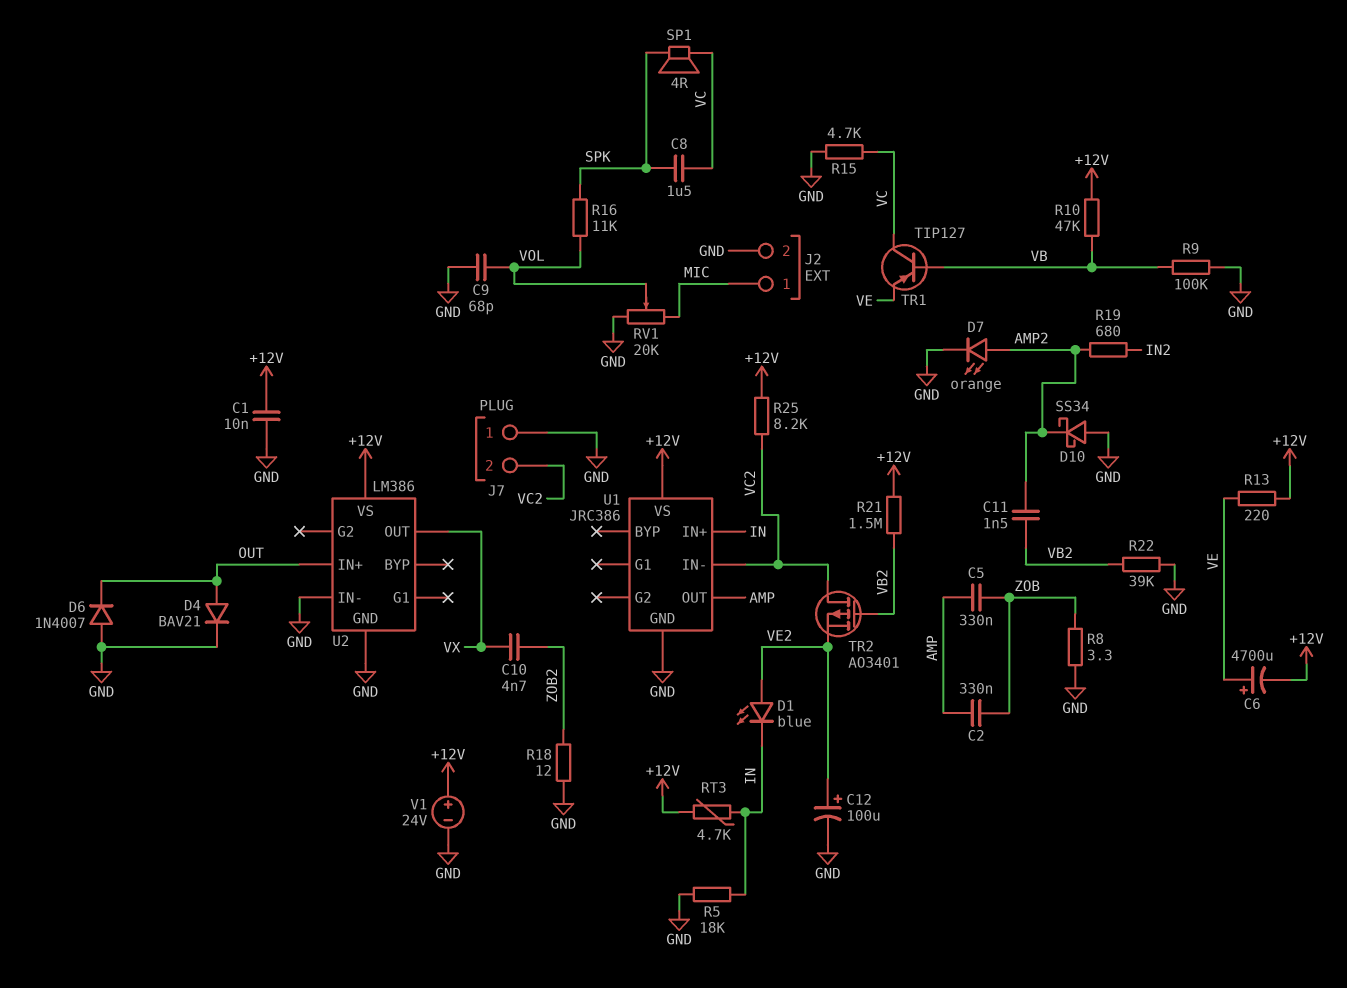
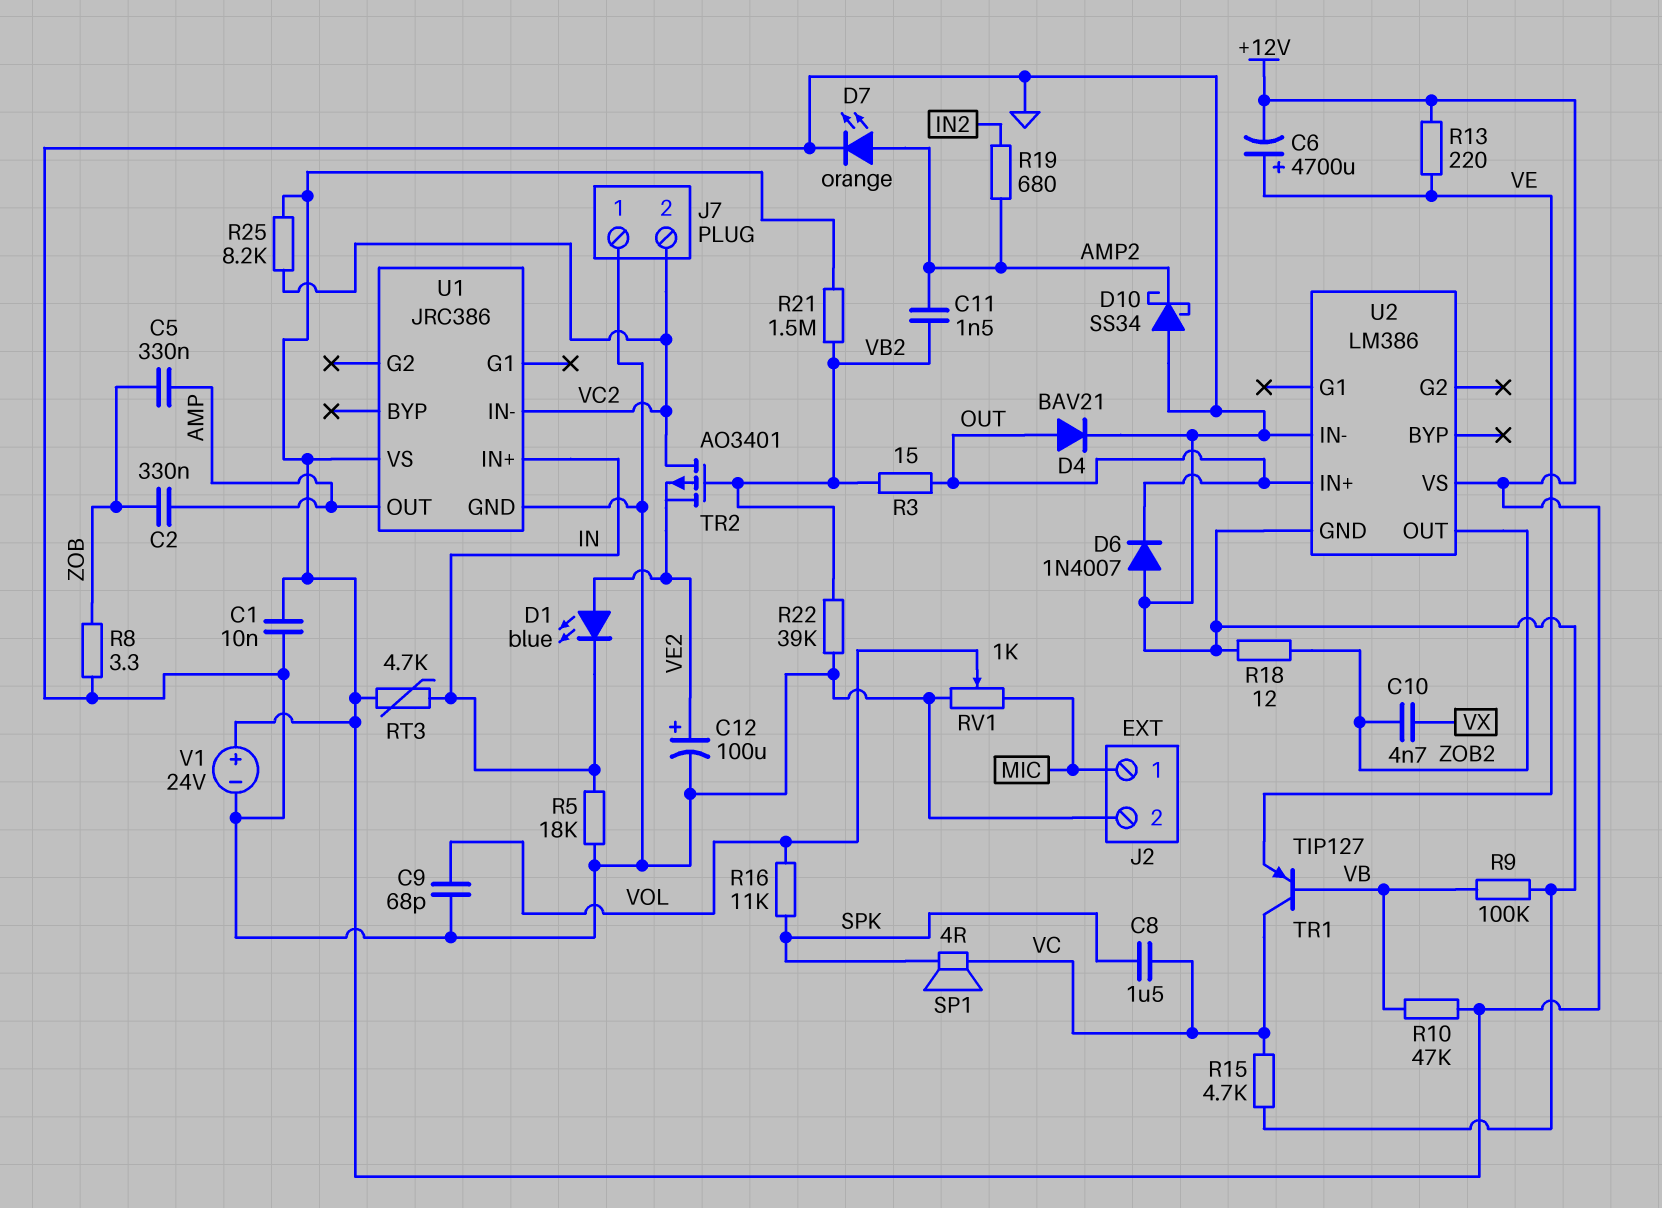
R3: none -> 15 (OUT, VB2)
RV1: 20k (GND, MIC, wiper VOL) -> 1k (GND, MIC, wiper VOL)
U2 pin OUT: VX -> ZOB2

